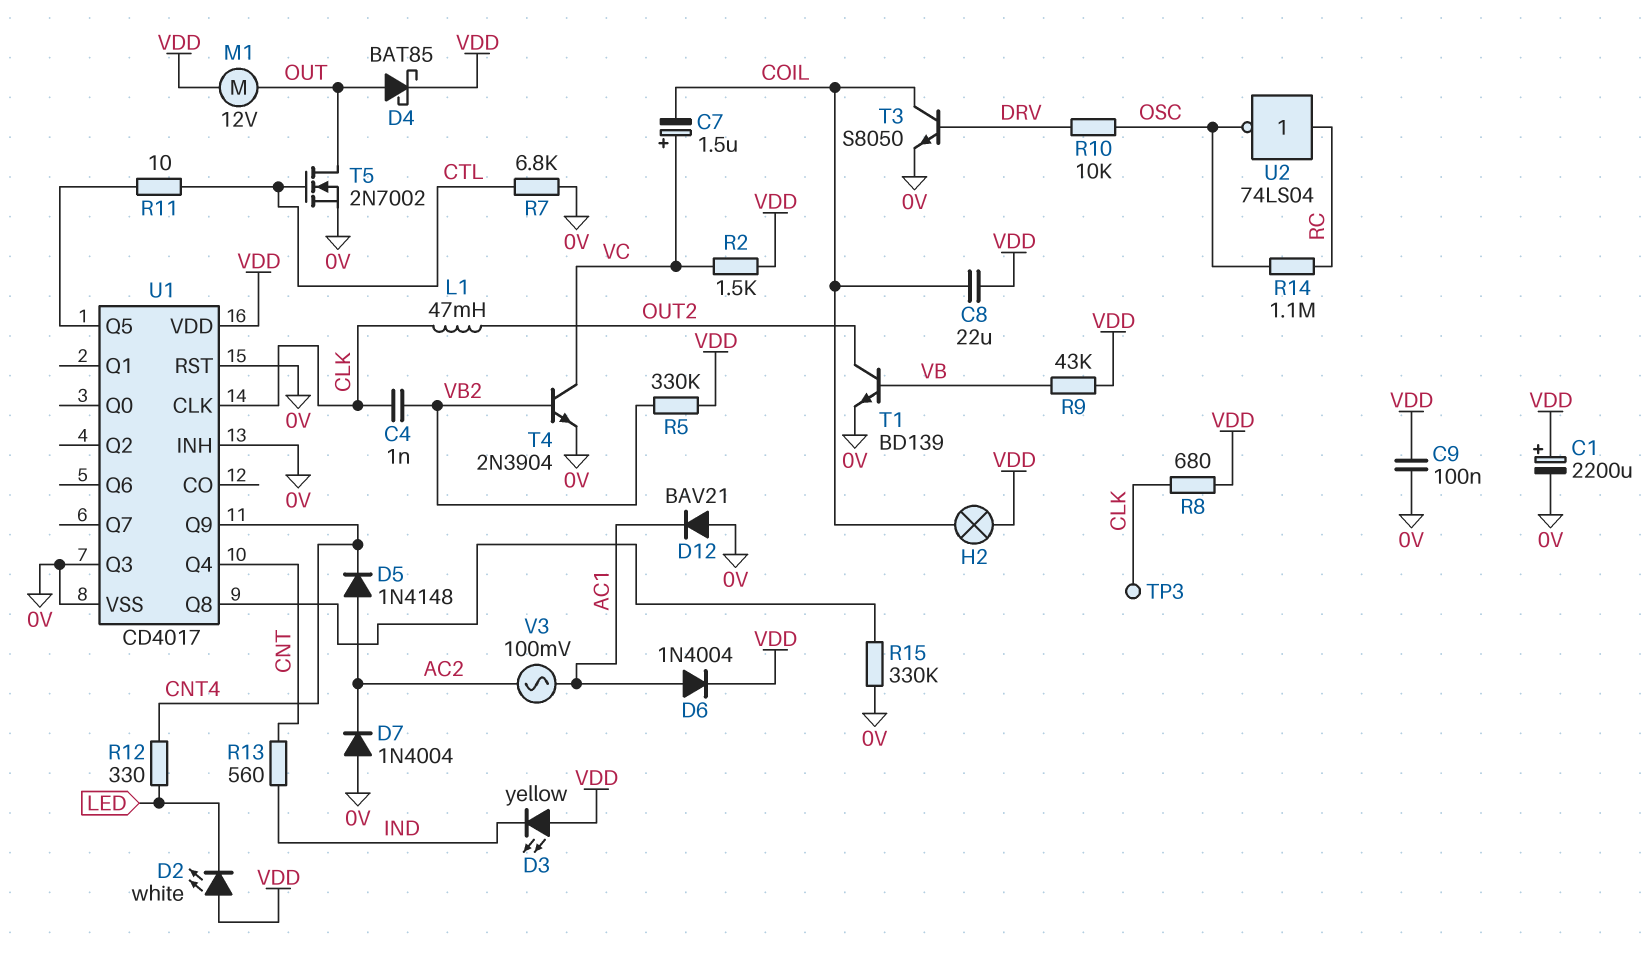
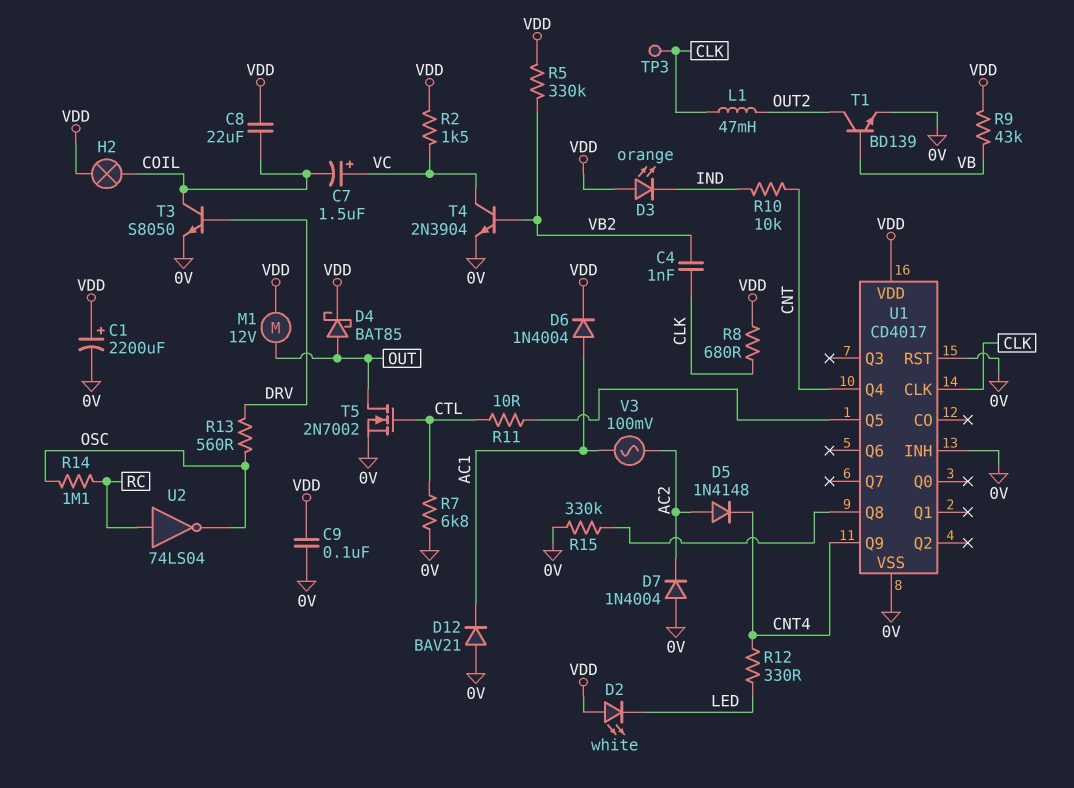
D3: LED yellow (A VDD, K IND) -> LED orange (A VDD, K IND)
R10: 10k (DRV, OSC) -> 10k (CNT, IND)
R13: 560 (CNT, IND) -> 560 (DRV, OSC)
U1 pin Q3: 0V -> none

